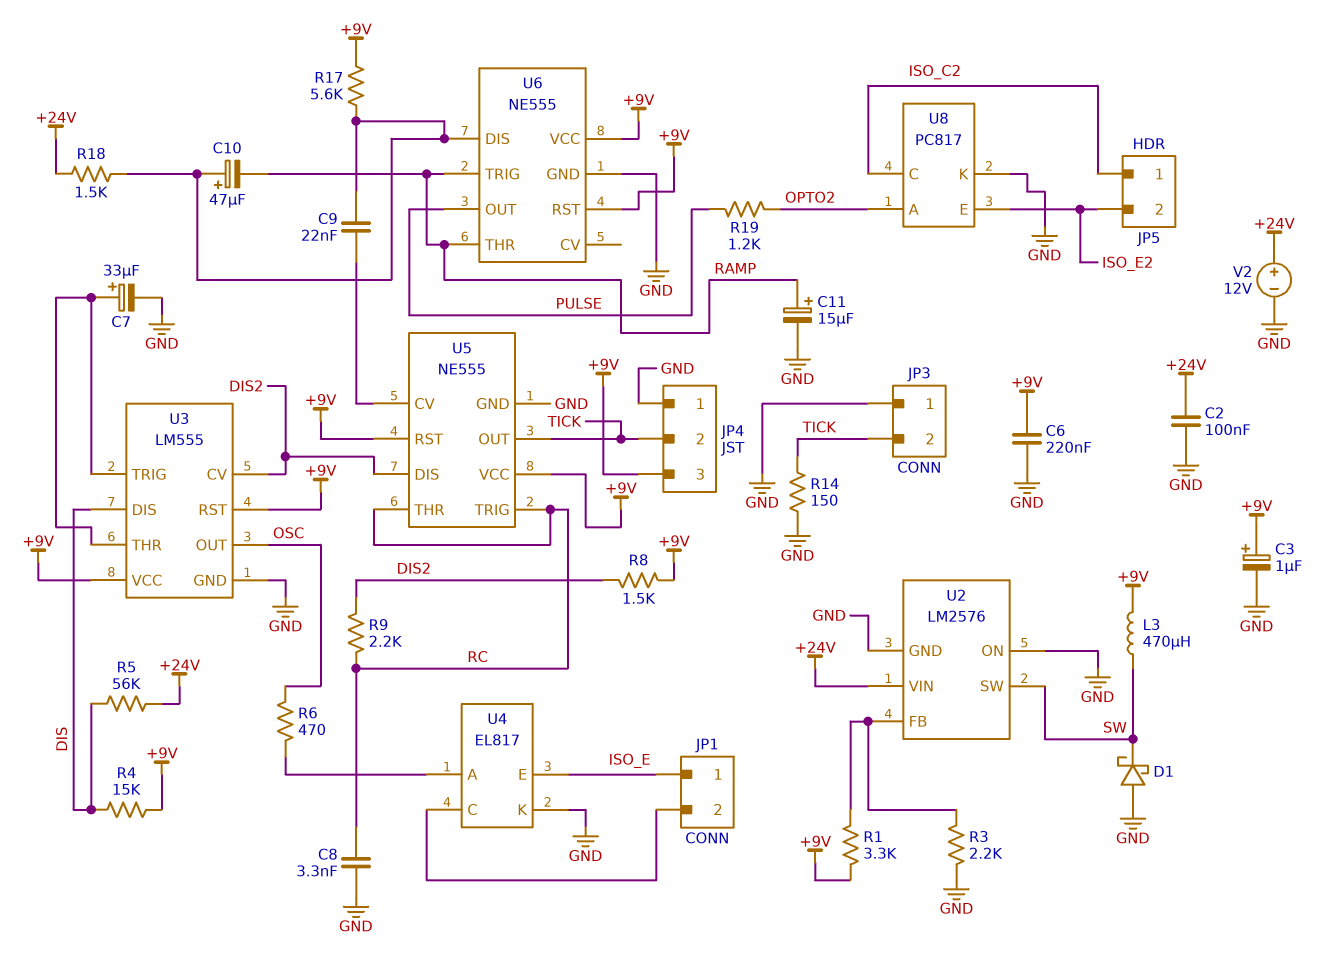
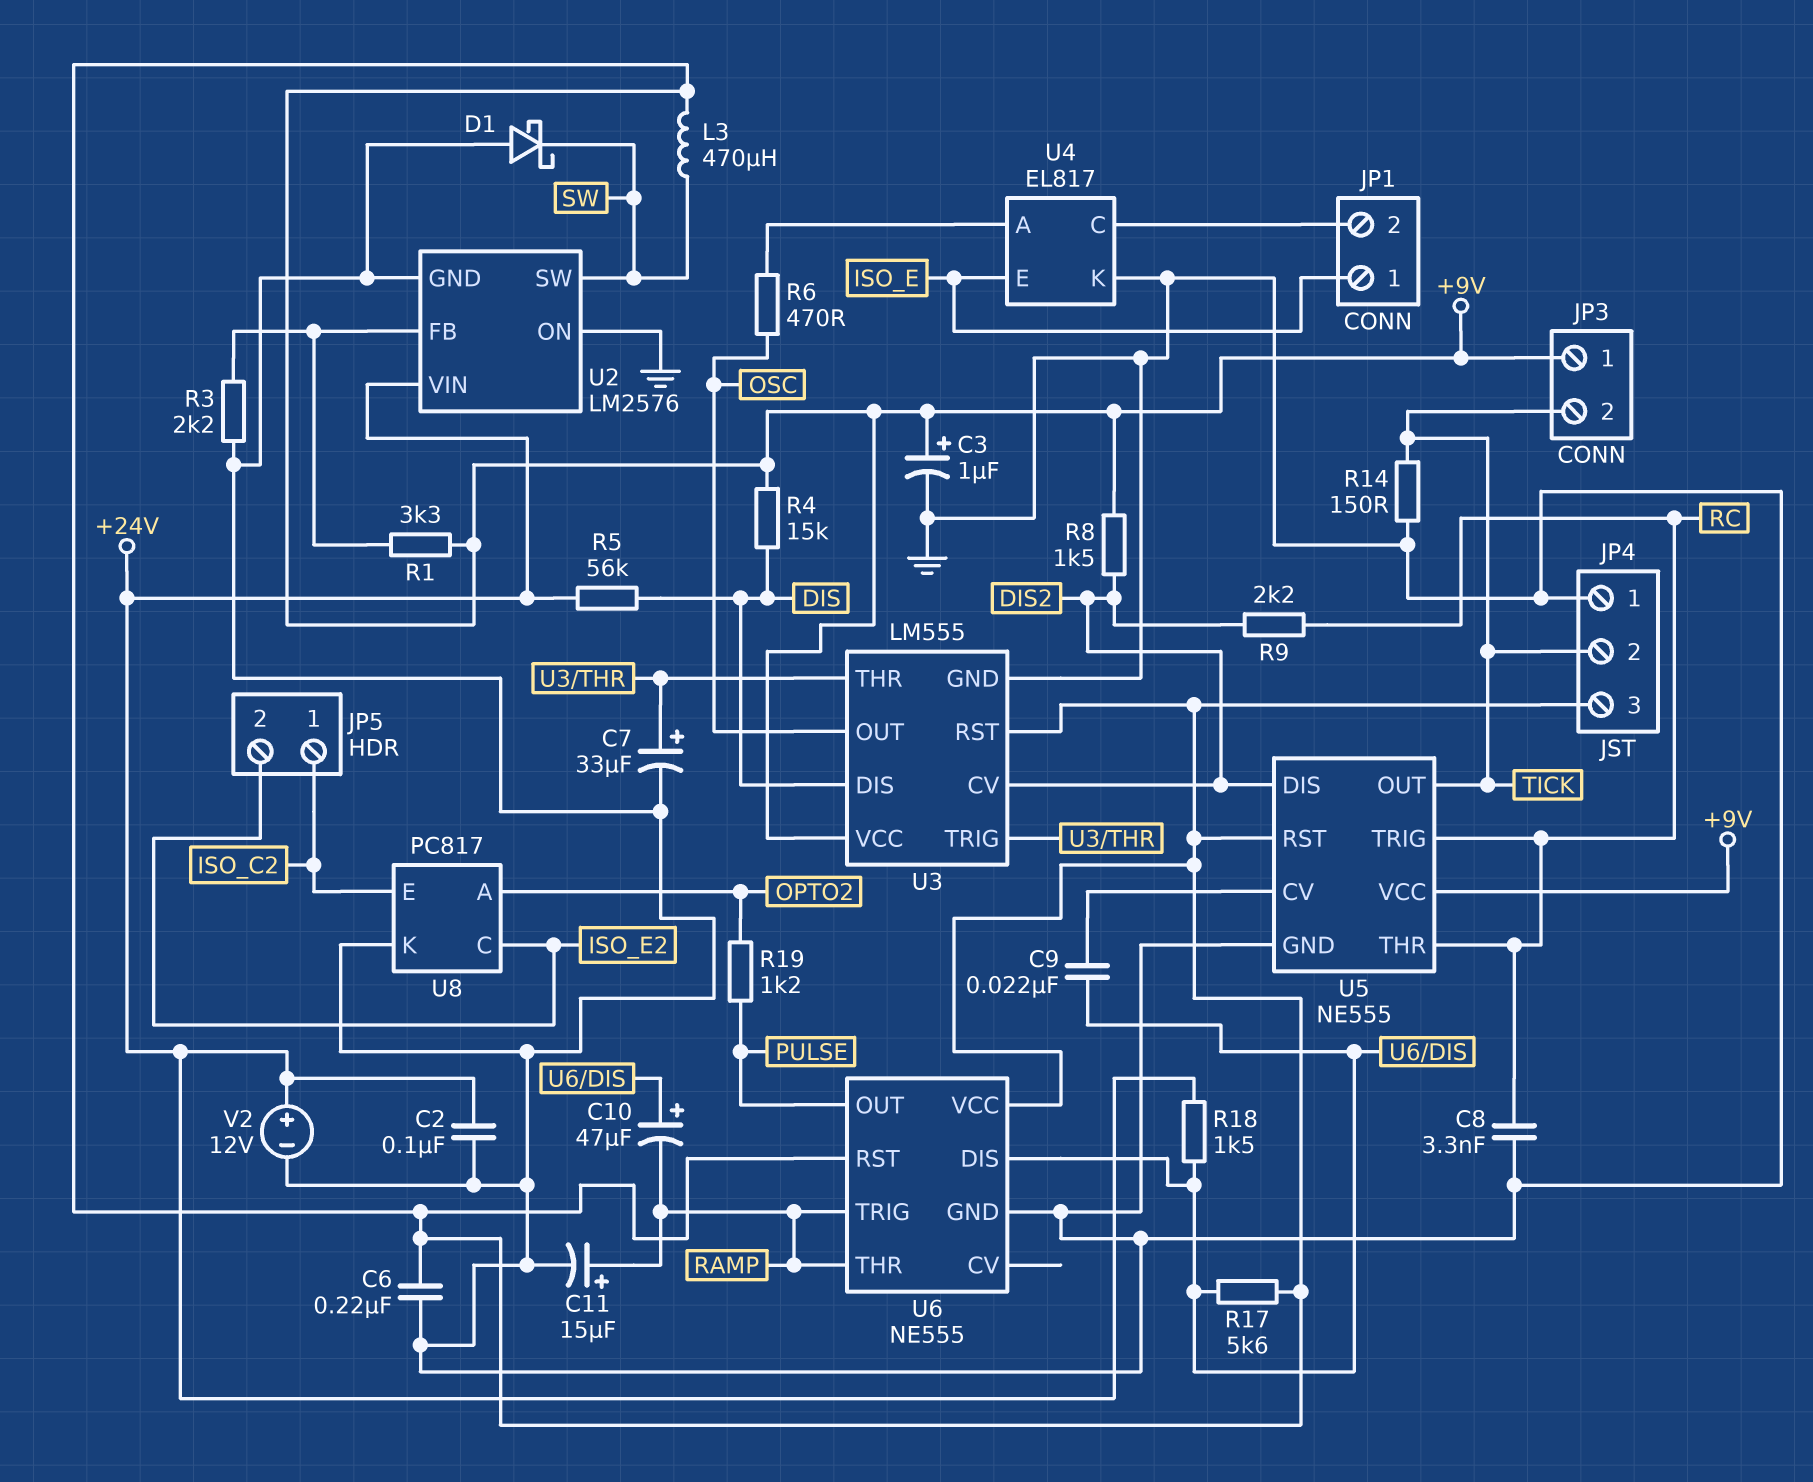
JP3 pin 1: GND -> +9V
U8 pin C: ISO_C2 -> ISO_E2
U8 pin E: ISO_E2 -> ISO_C2

